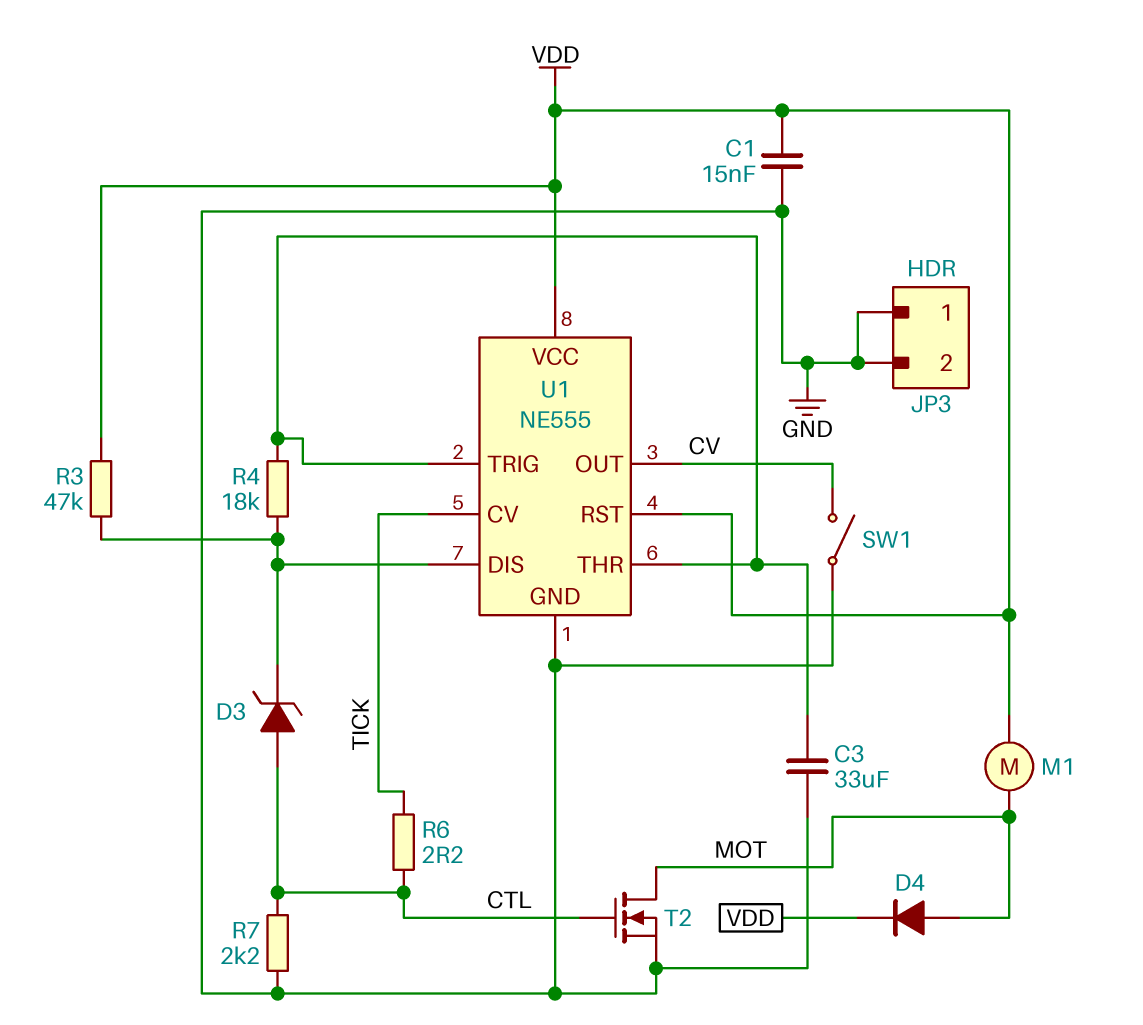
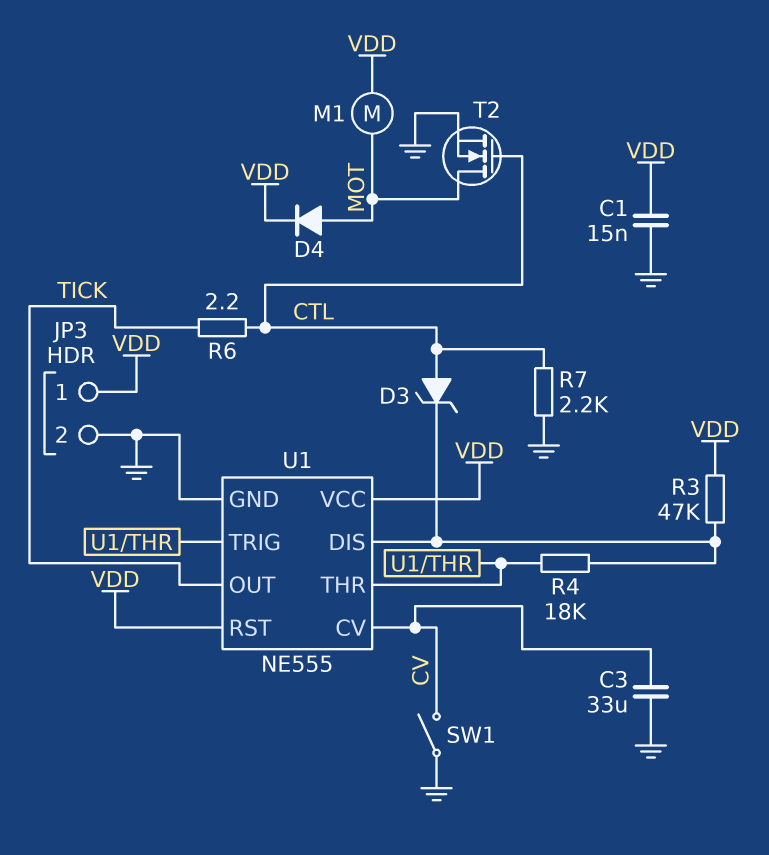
C3: 33uF (GND, U1/THR) -> 33uF (CV, GND)
JP3 pin 1: GND -> VDD
U1 pin CV: TICK -> CV
U1 pin OUT: CV -> TICK

